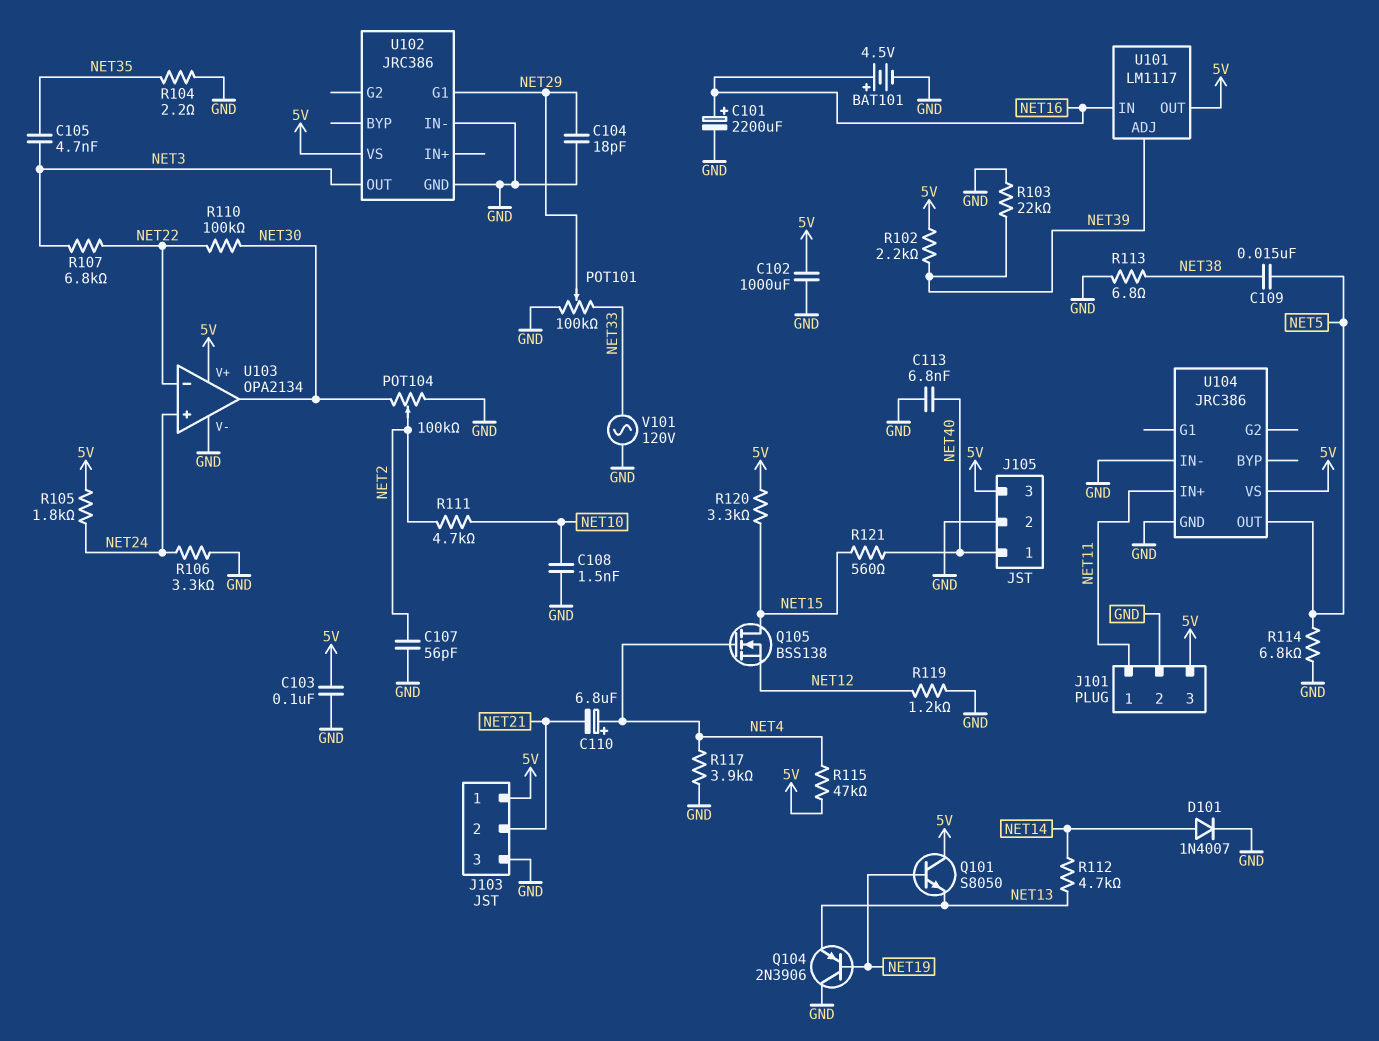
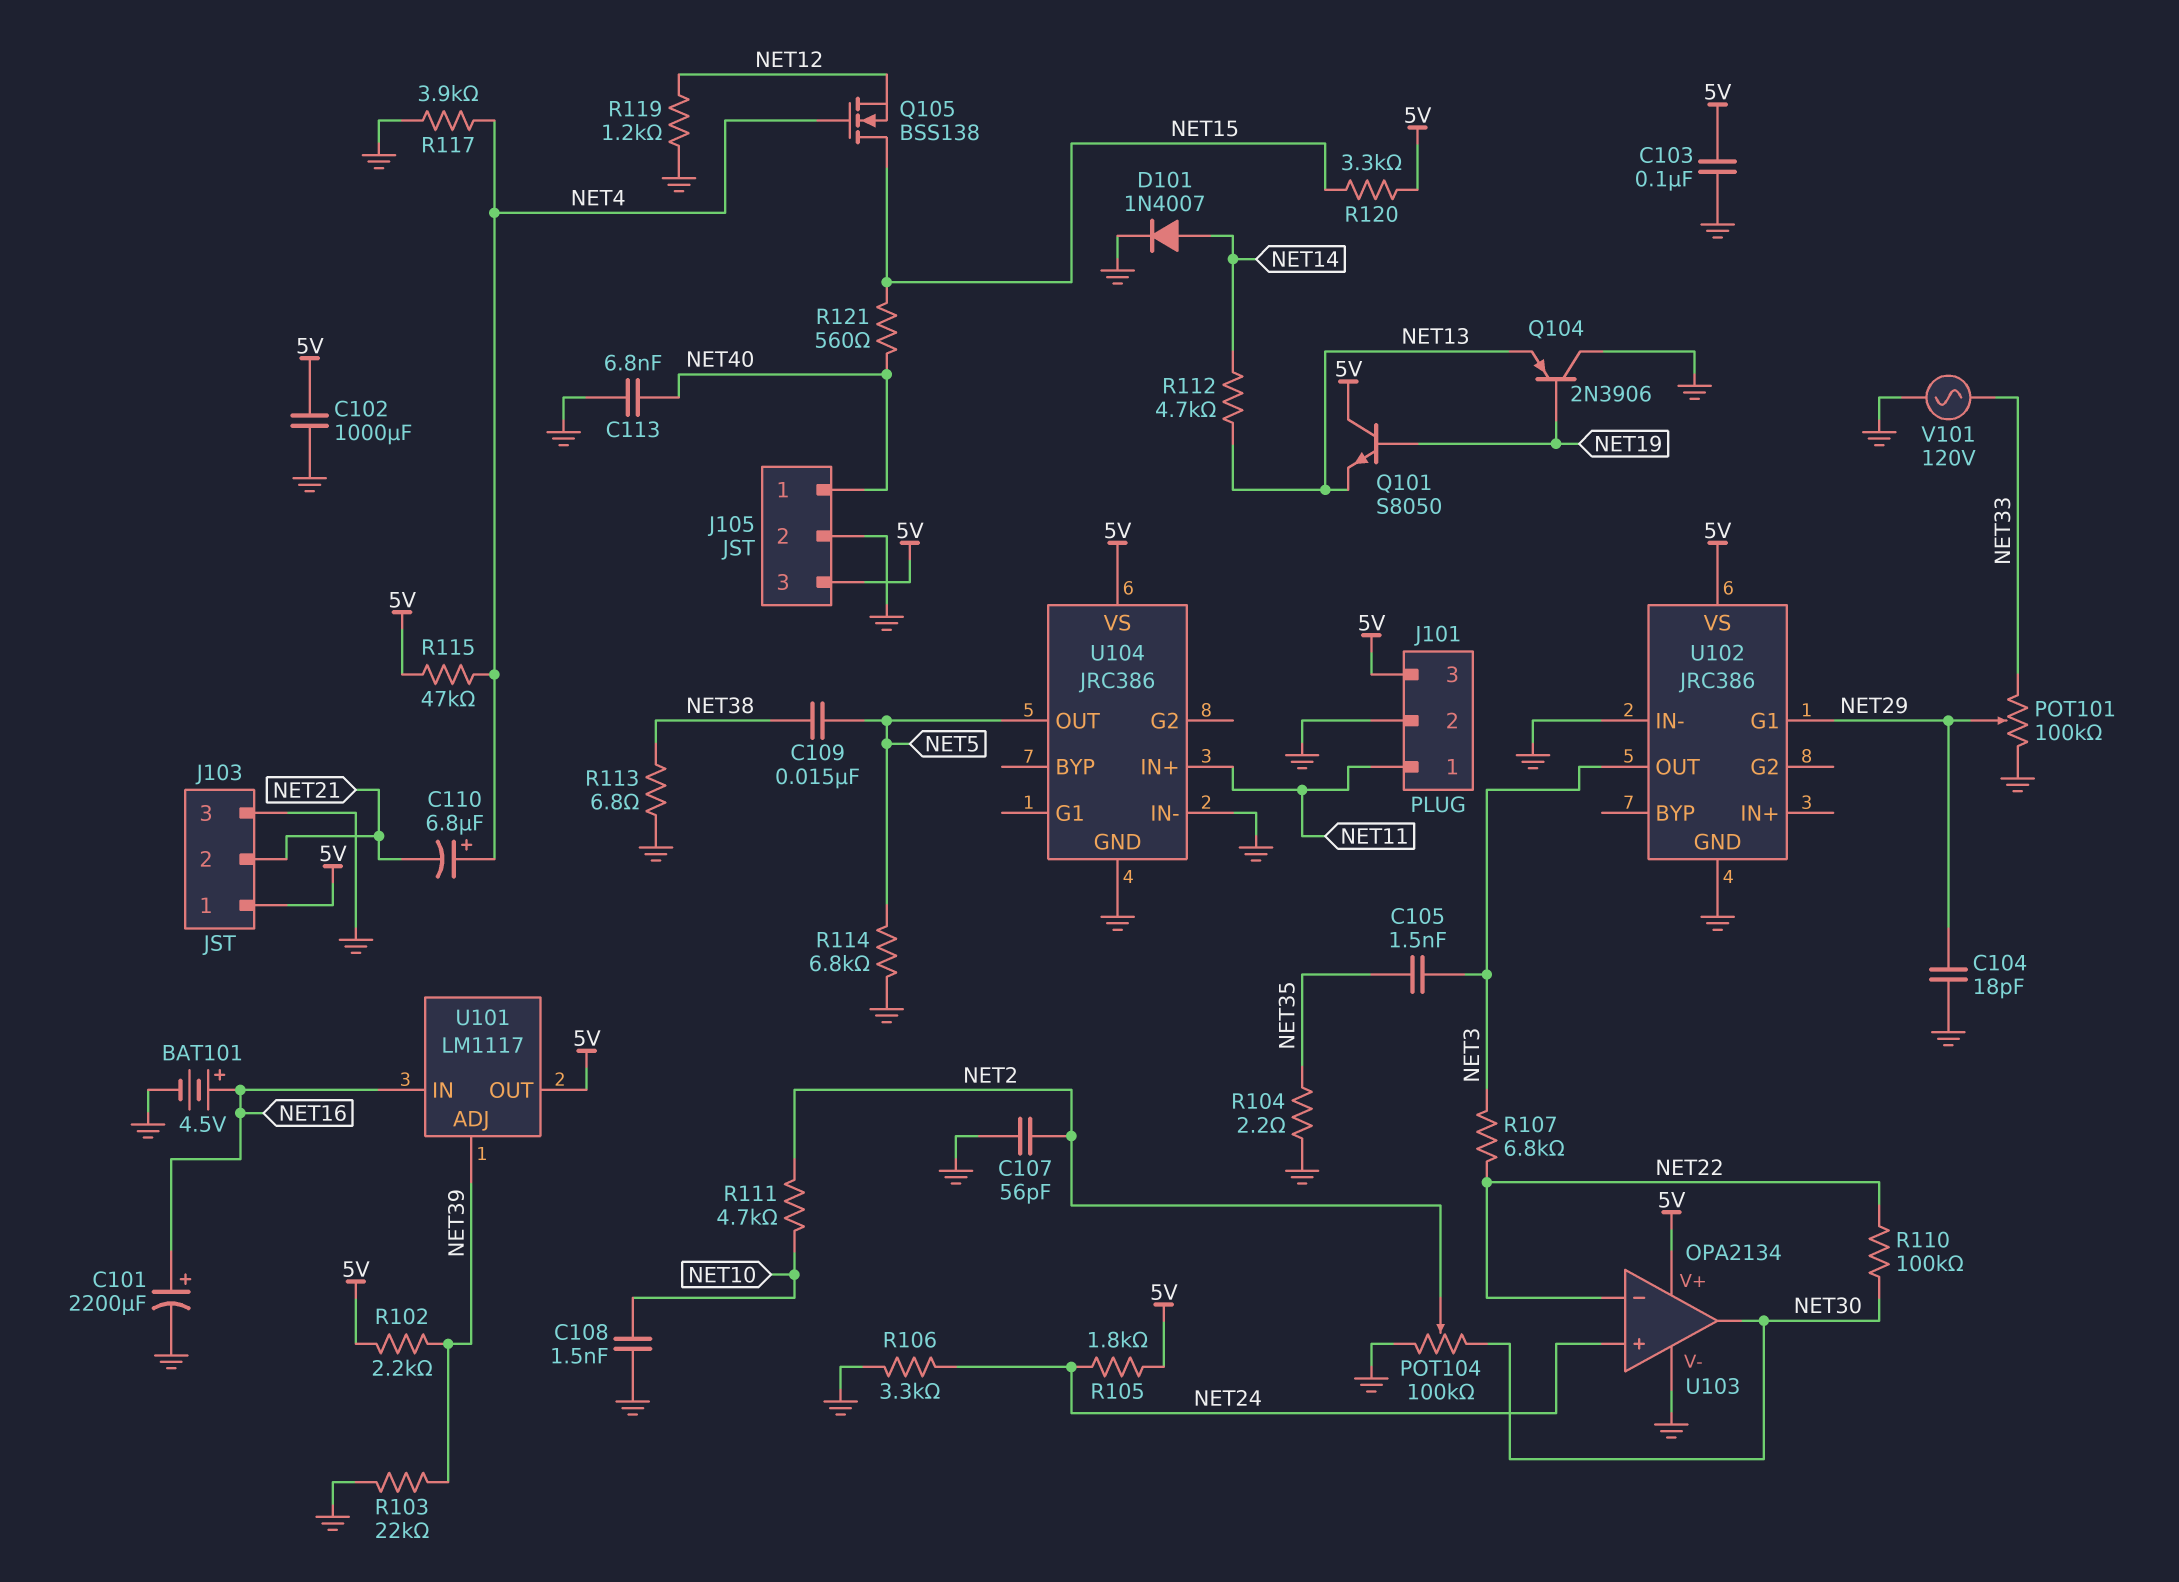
C105: 4.7nF (NET3, NET35) -> 1.5nF (NET3, NET35)

